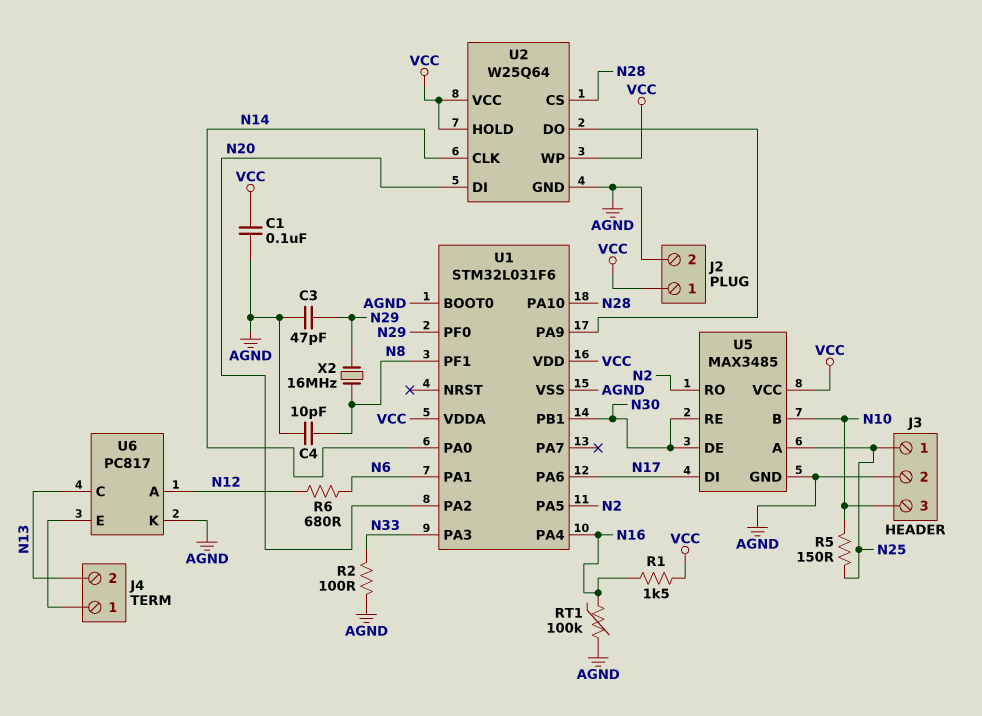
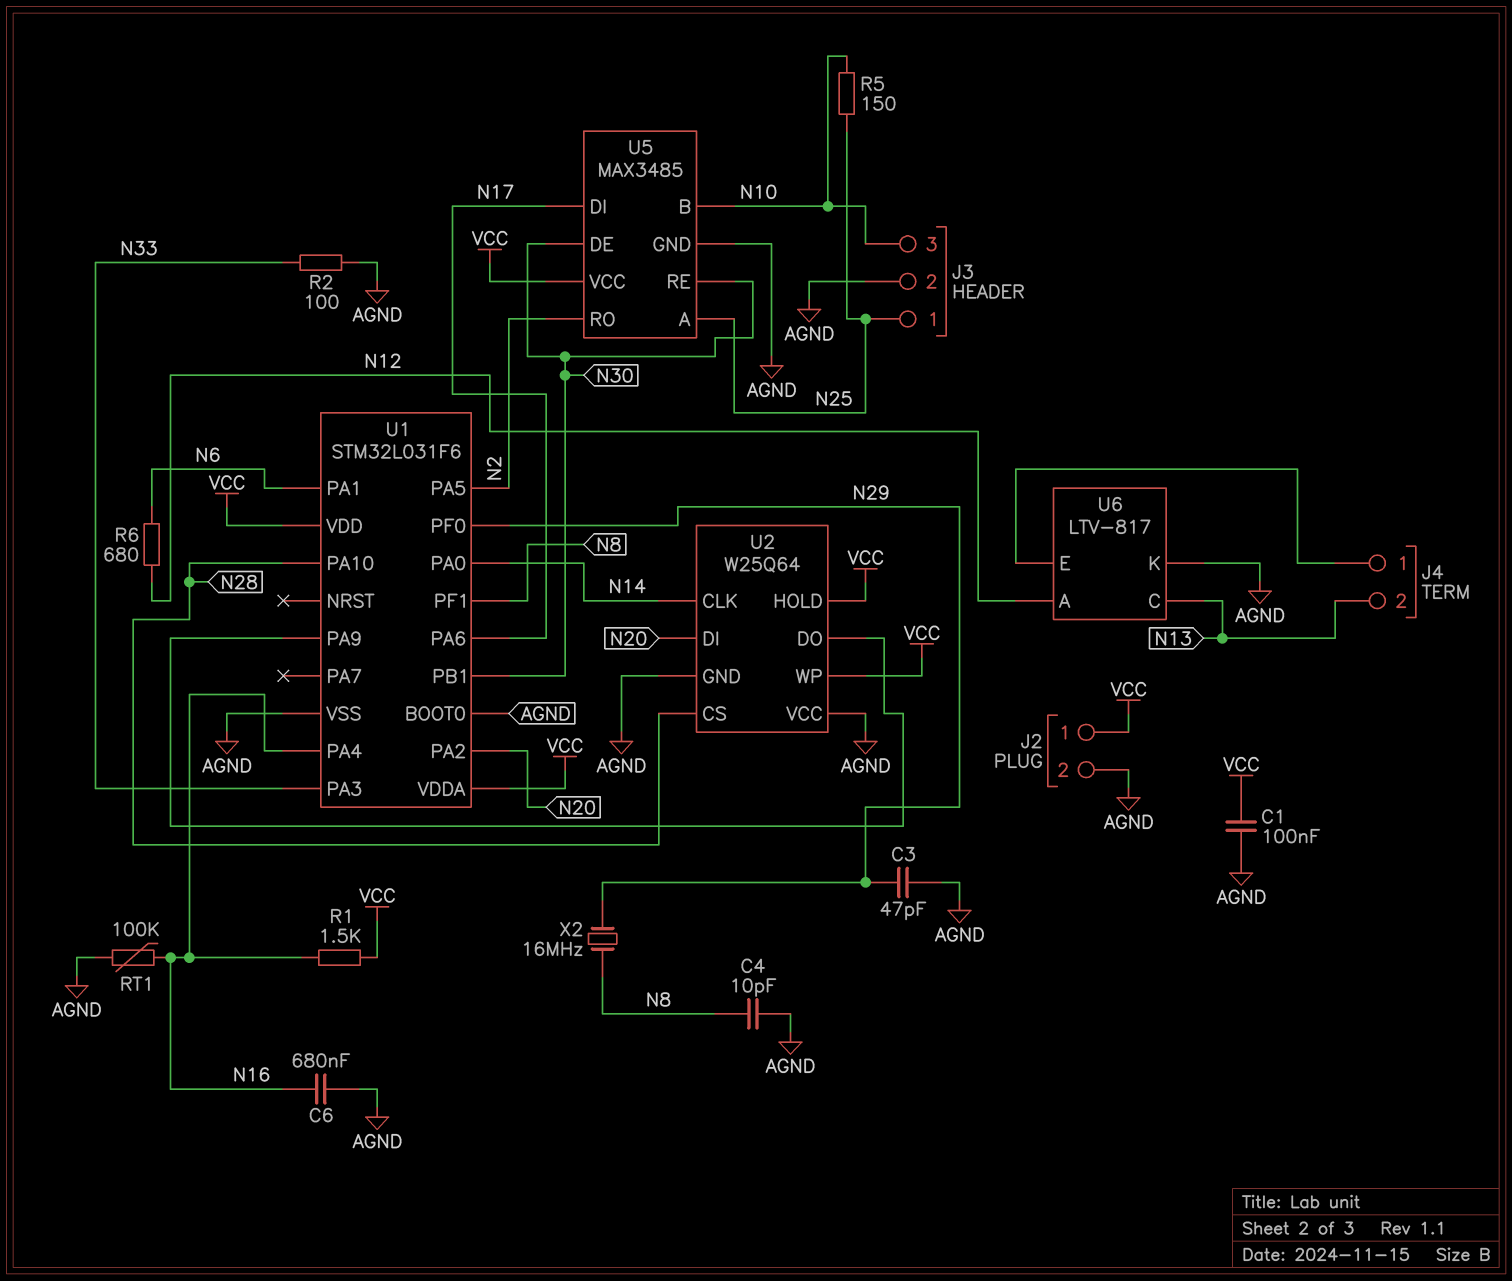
C6: none -> 680nF (AGND, N16)
U2 pin VCC: VCC -> AGND
U6: PC817 -> LTV-817

